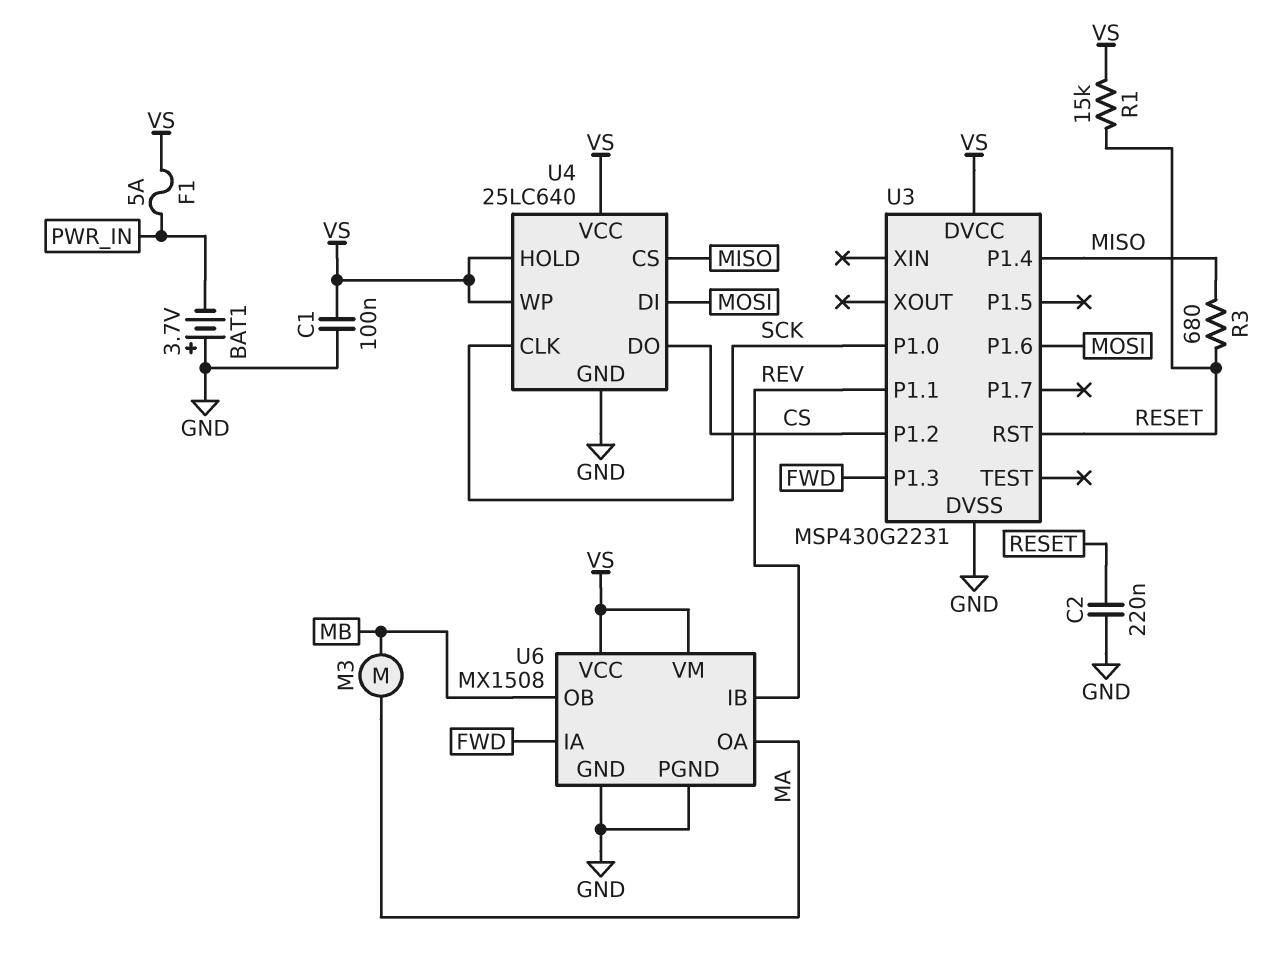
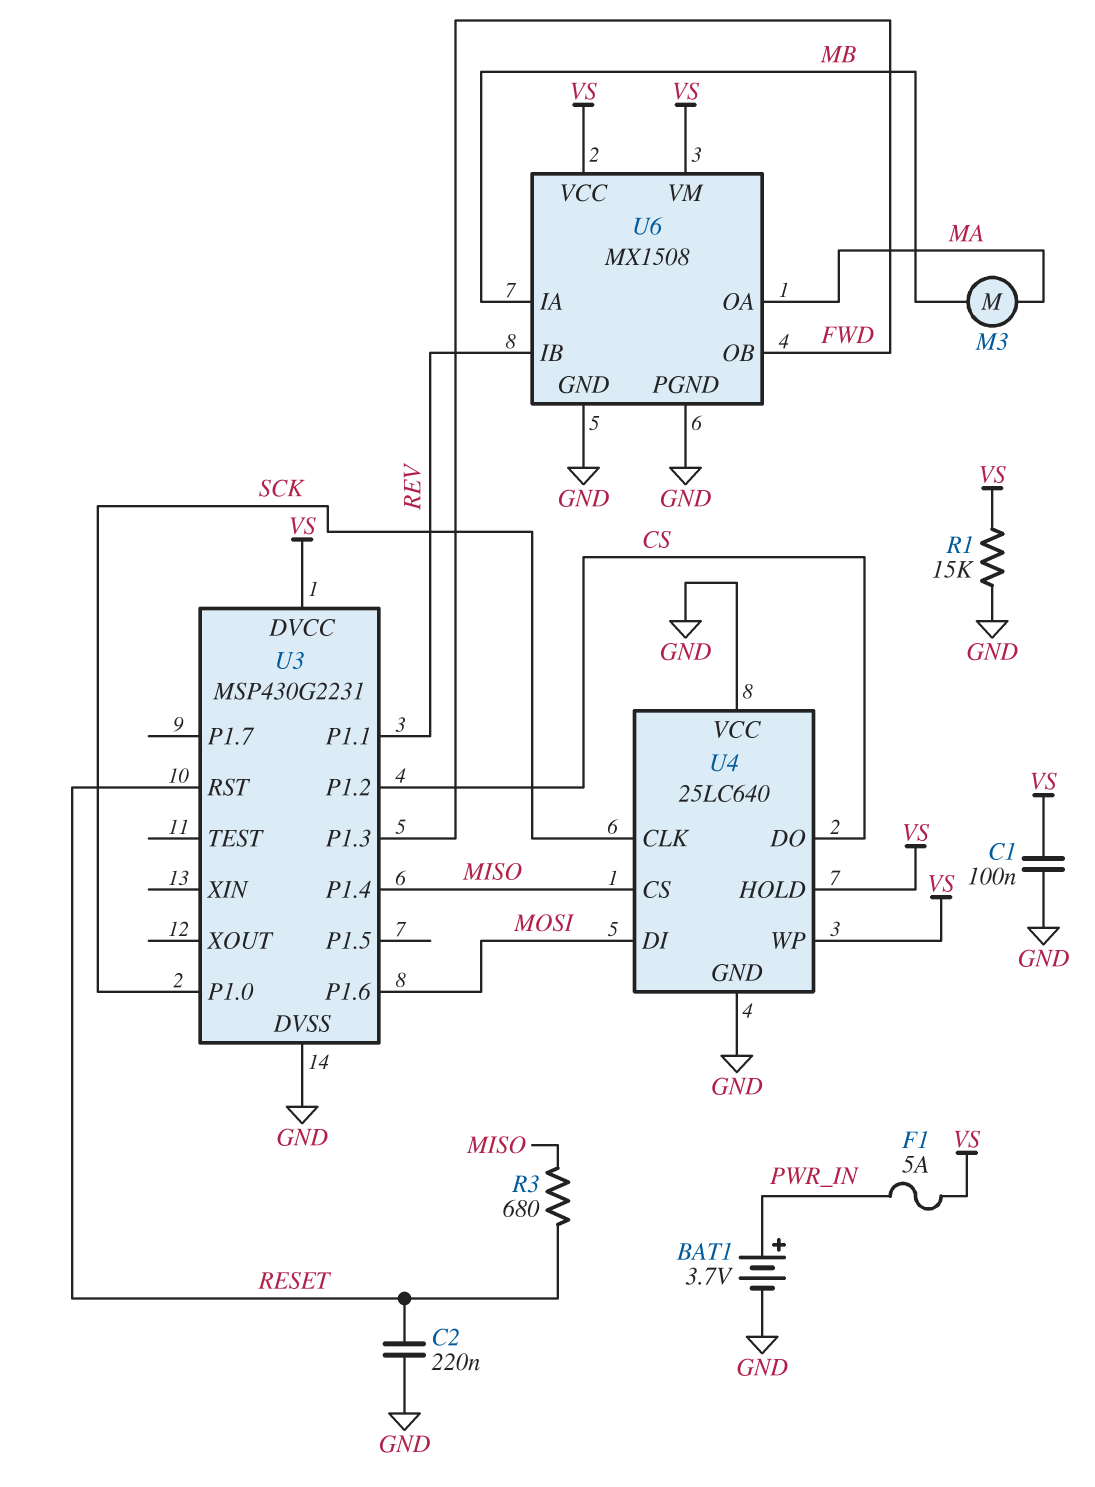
BAT1: 3.7V (plus GND, minus PWR_IN) -> 3.7V (plus PWR_IN, minus GND)
R1: 15k (RESET, VS) -> 15k (GND, VS)
U4 pin VCC: VS -> GND
U6 pin IA: FWD -> MB
U6 pin OB: MB -> FWD

